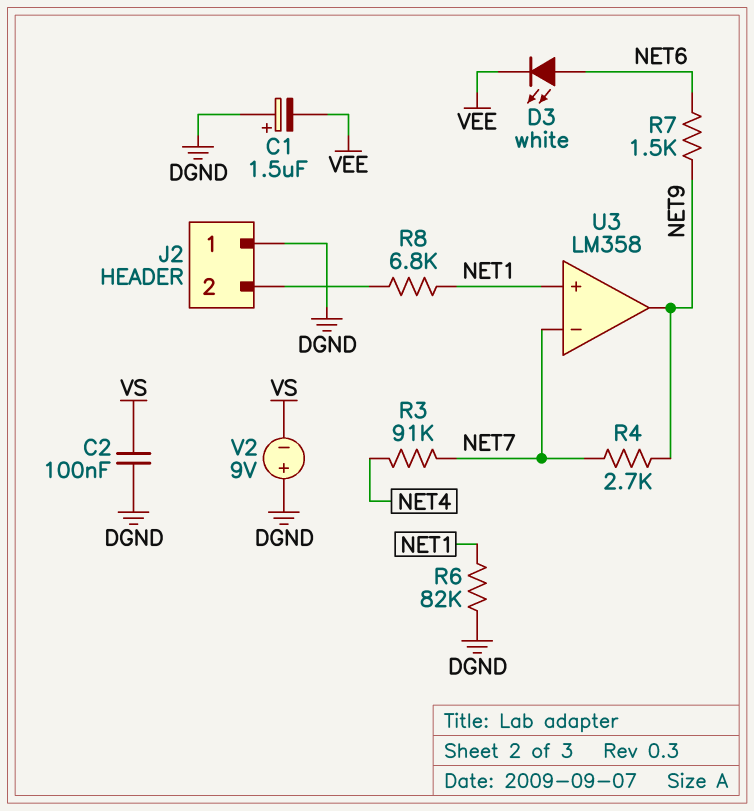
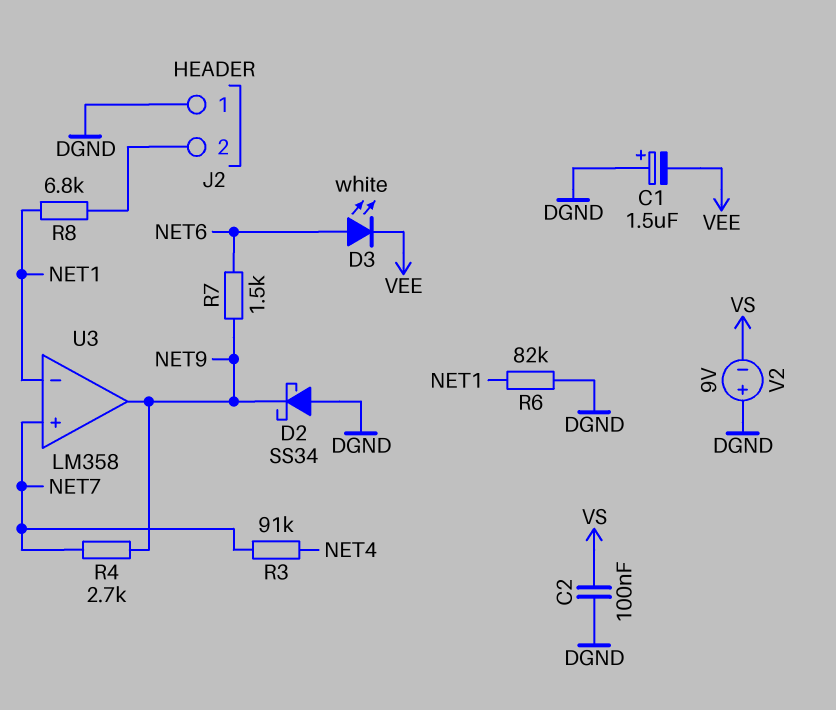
D2: none -> schottky SS34 (A DGND, K NET9)
U3 pin in+: NET1 -> NET7
U3 pin in-: NET7 -> NET1

